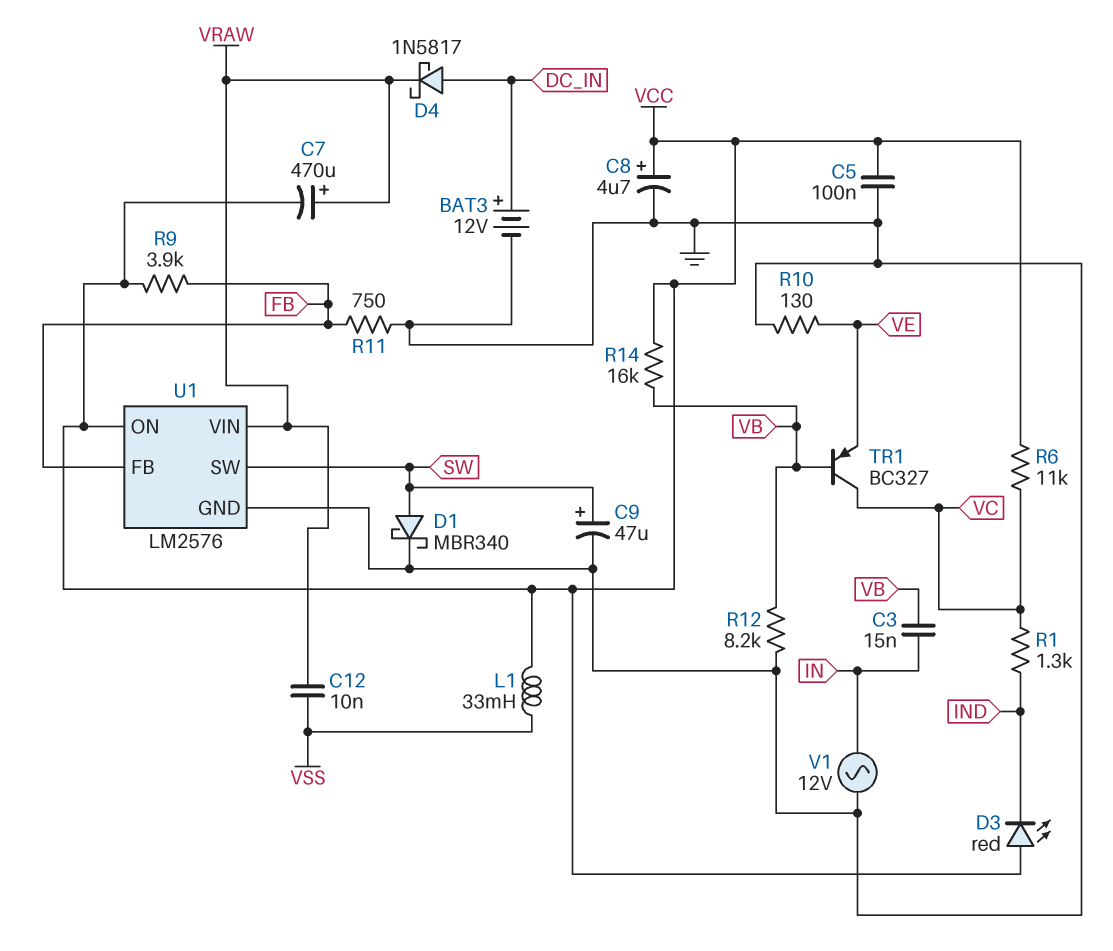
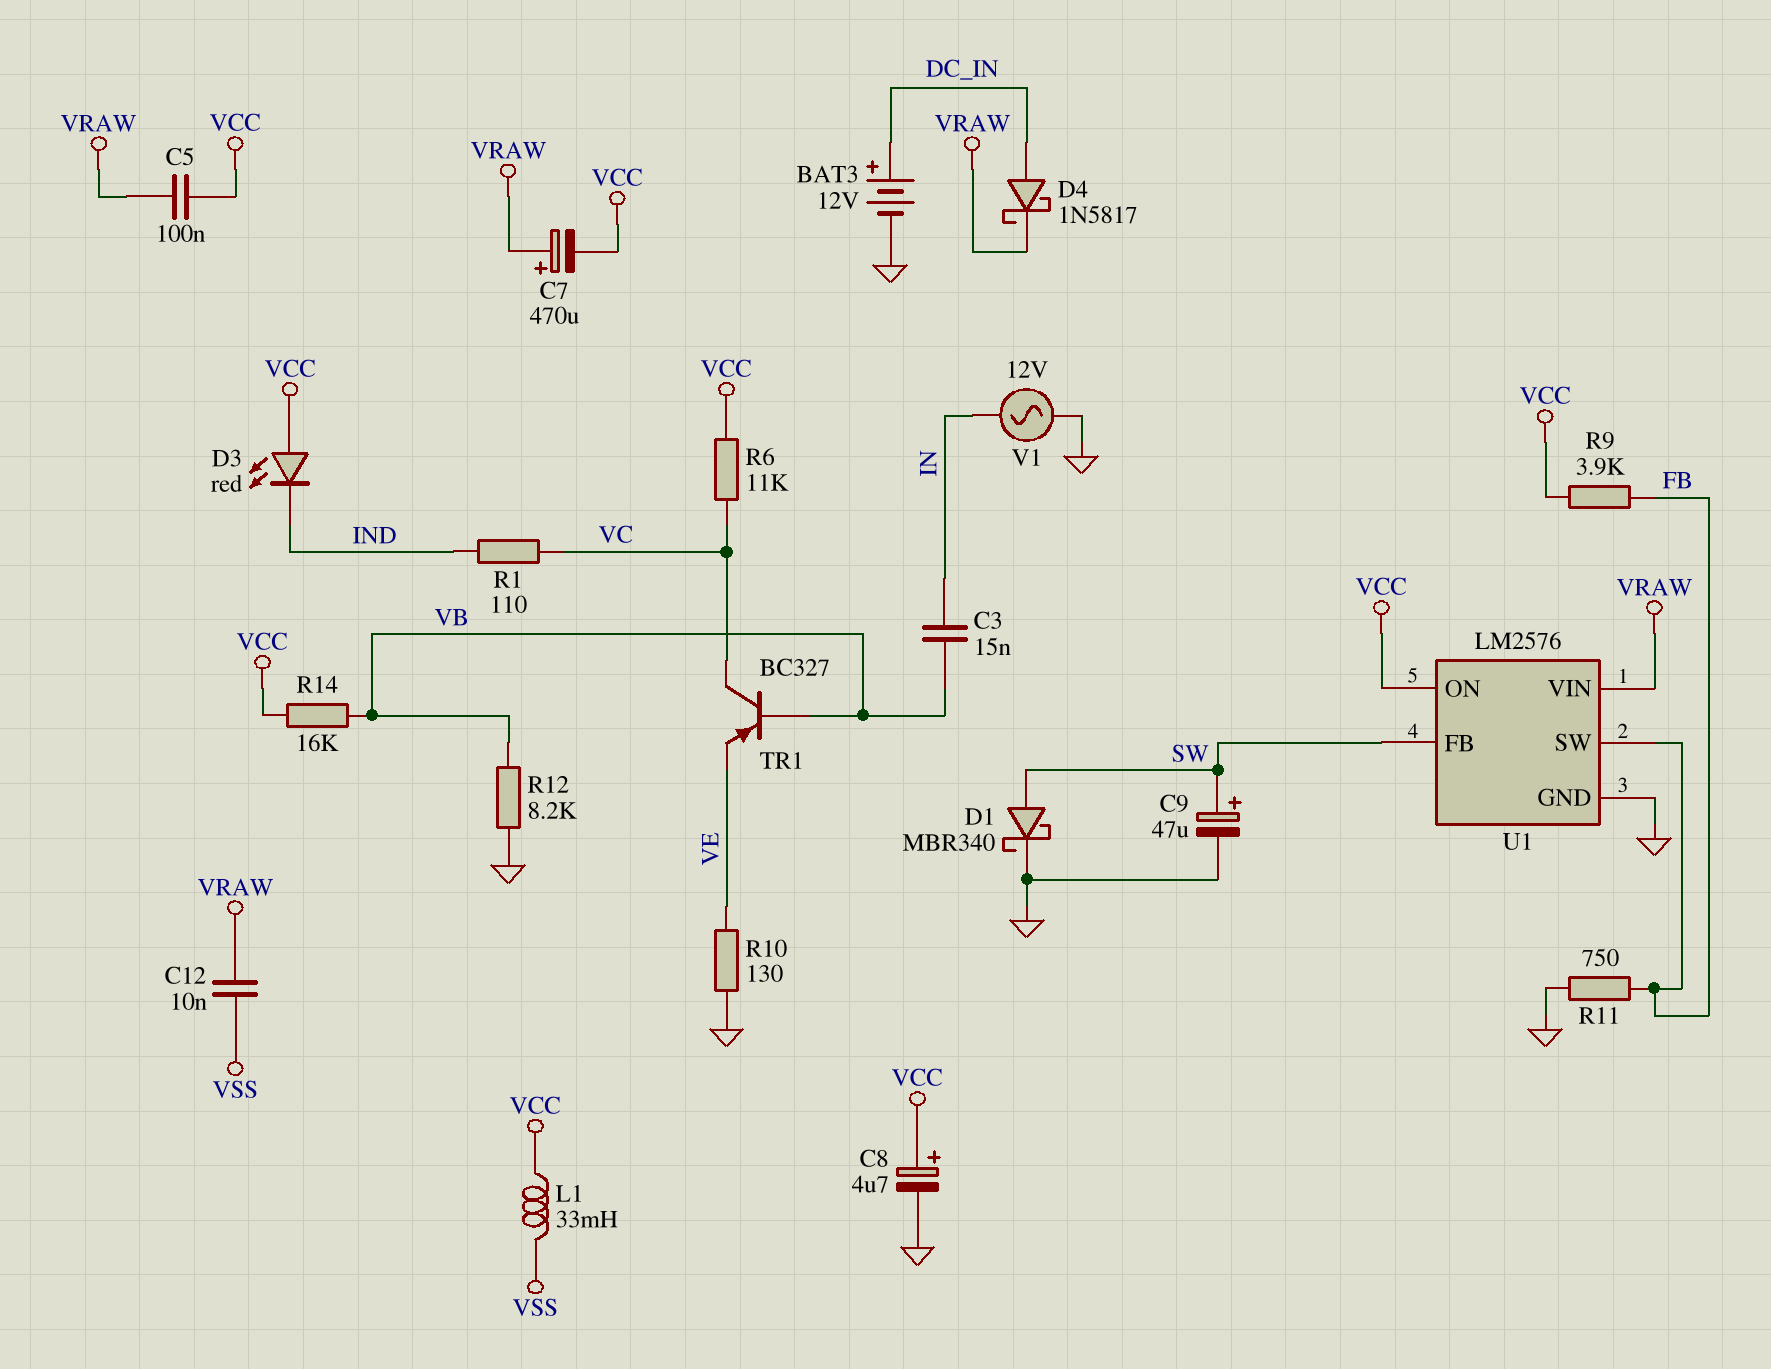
C5: 100nF (GND, VCC) -> 100nF (VCC, VRAW)
R1: 1.3k (IND, VC) -> 110 (IND, VC)
U1 pin FB: FB -> SW
U1 pin SW: SW -> FB

